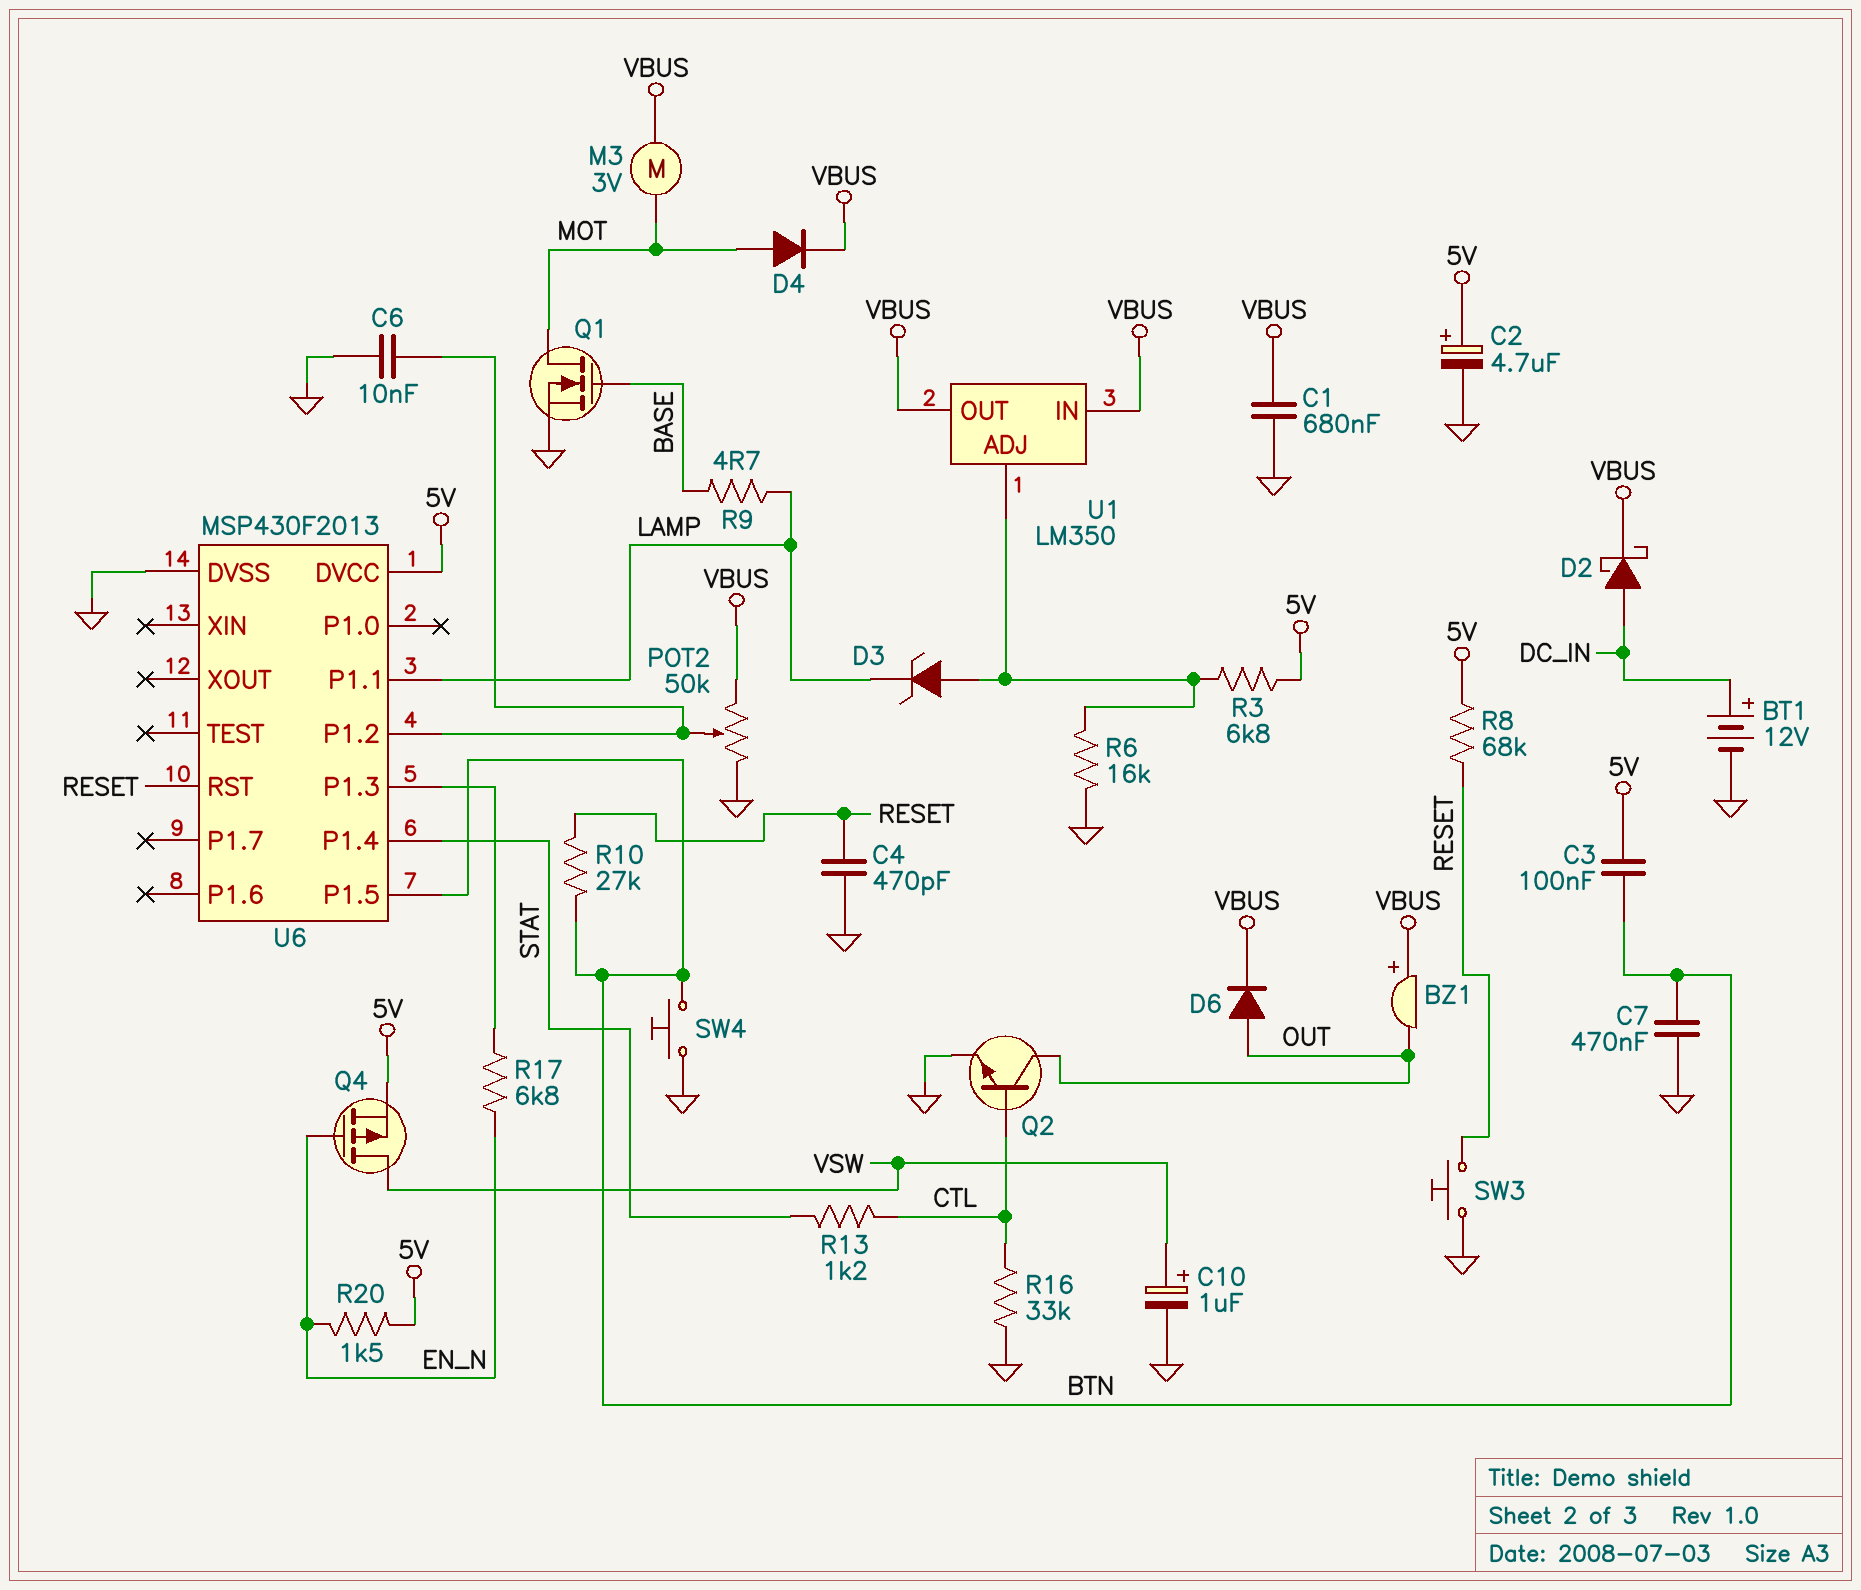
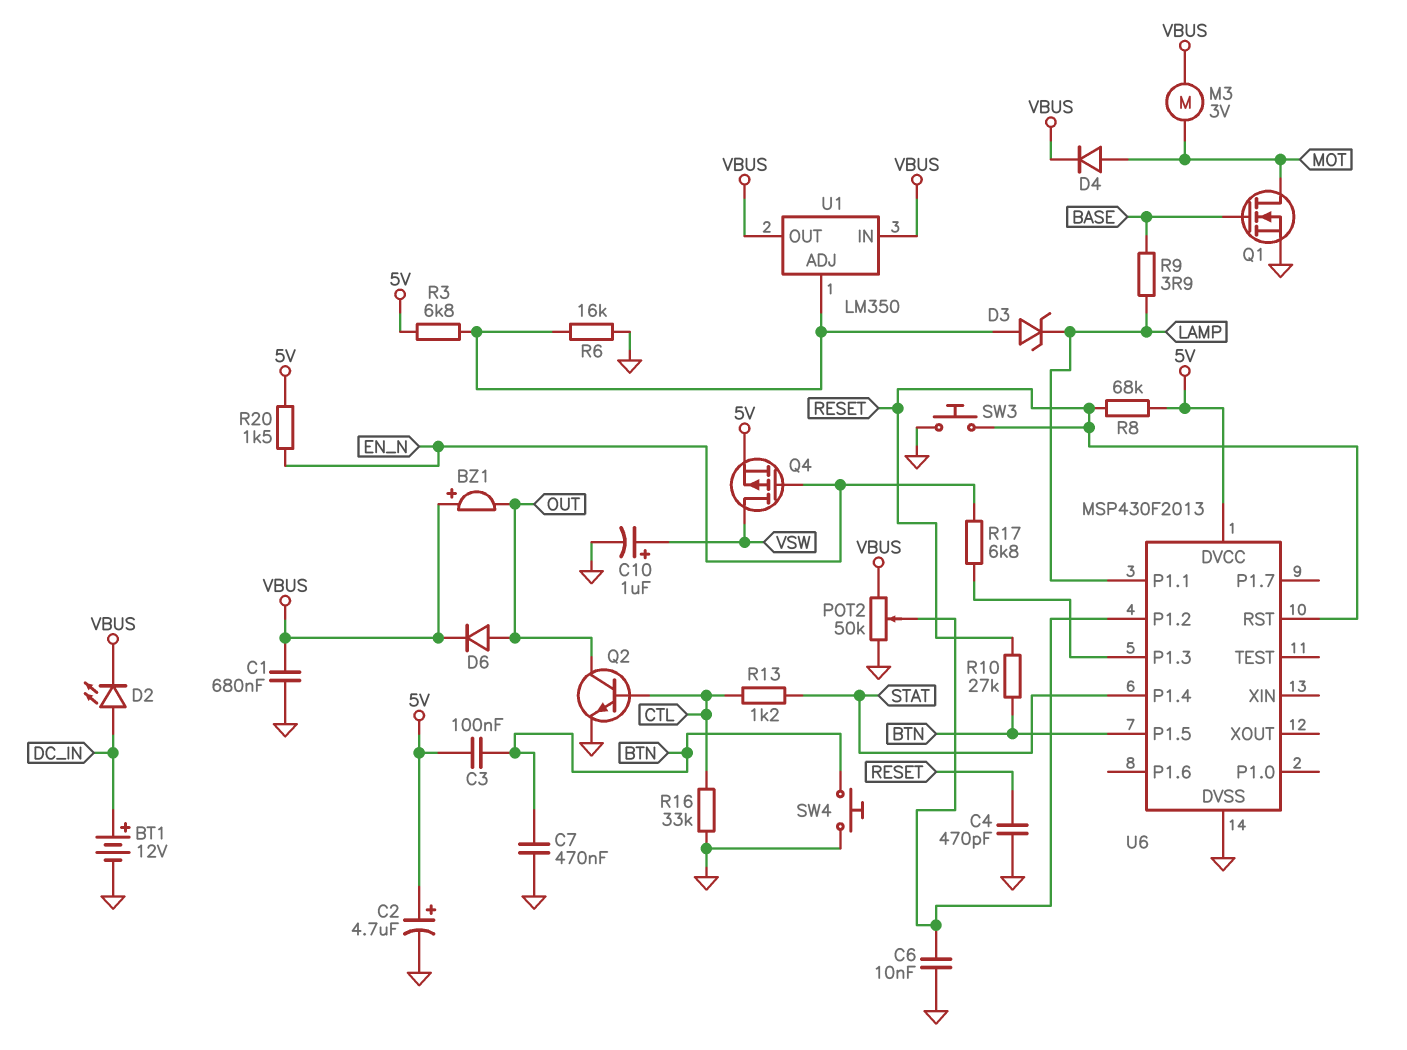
D2: schottky (A DC_IN, K VBUS) -> LED (A DC_IN, K VBUS)
R9: 4.7 (BASE, LAMP) -> 3.9 (BASE, LAMP)

